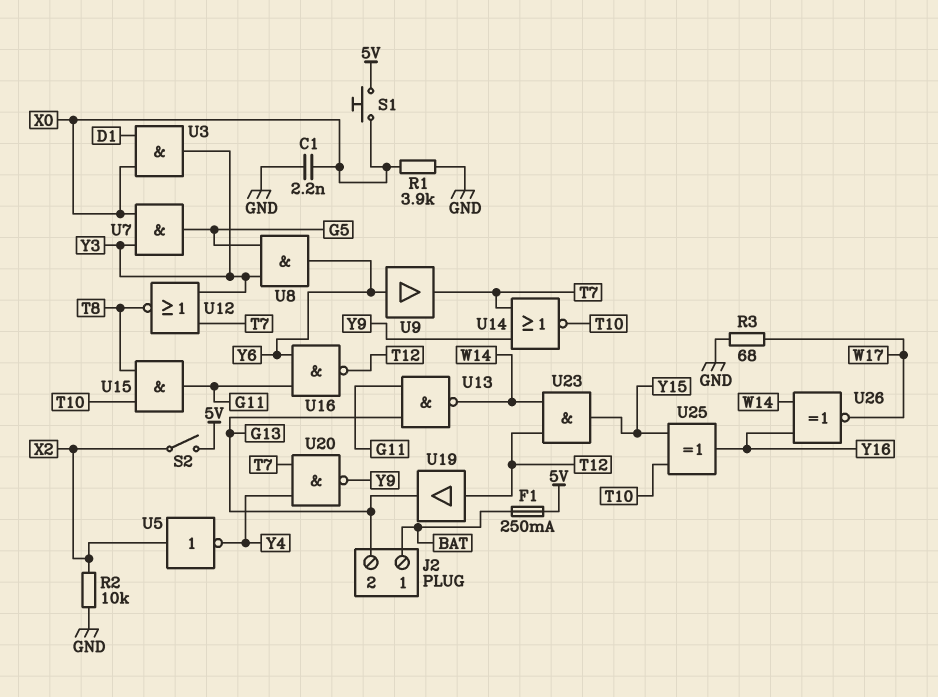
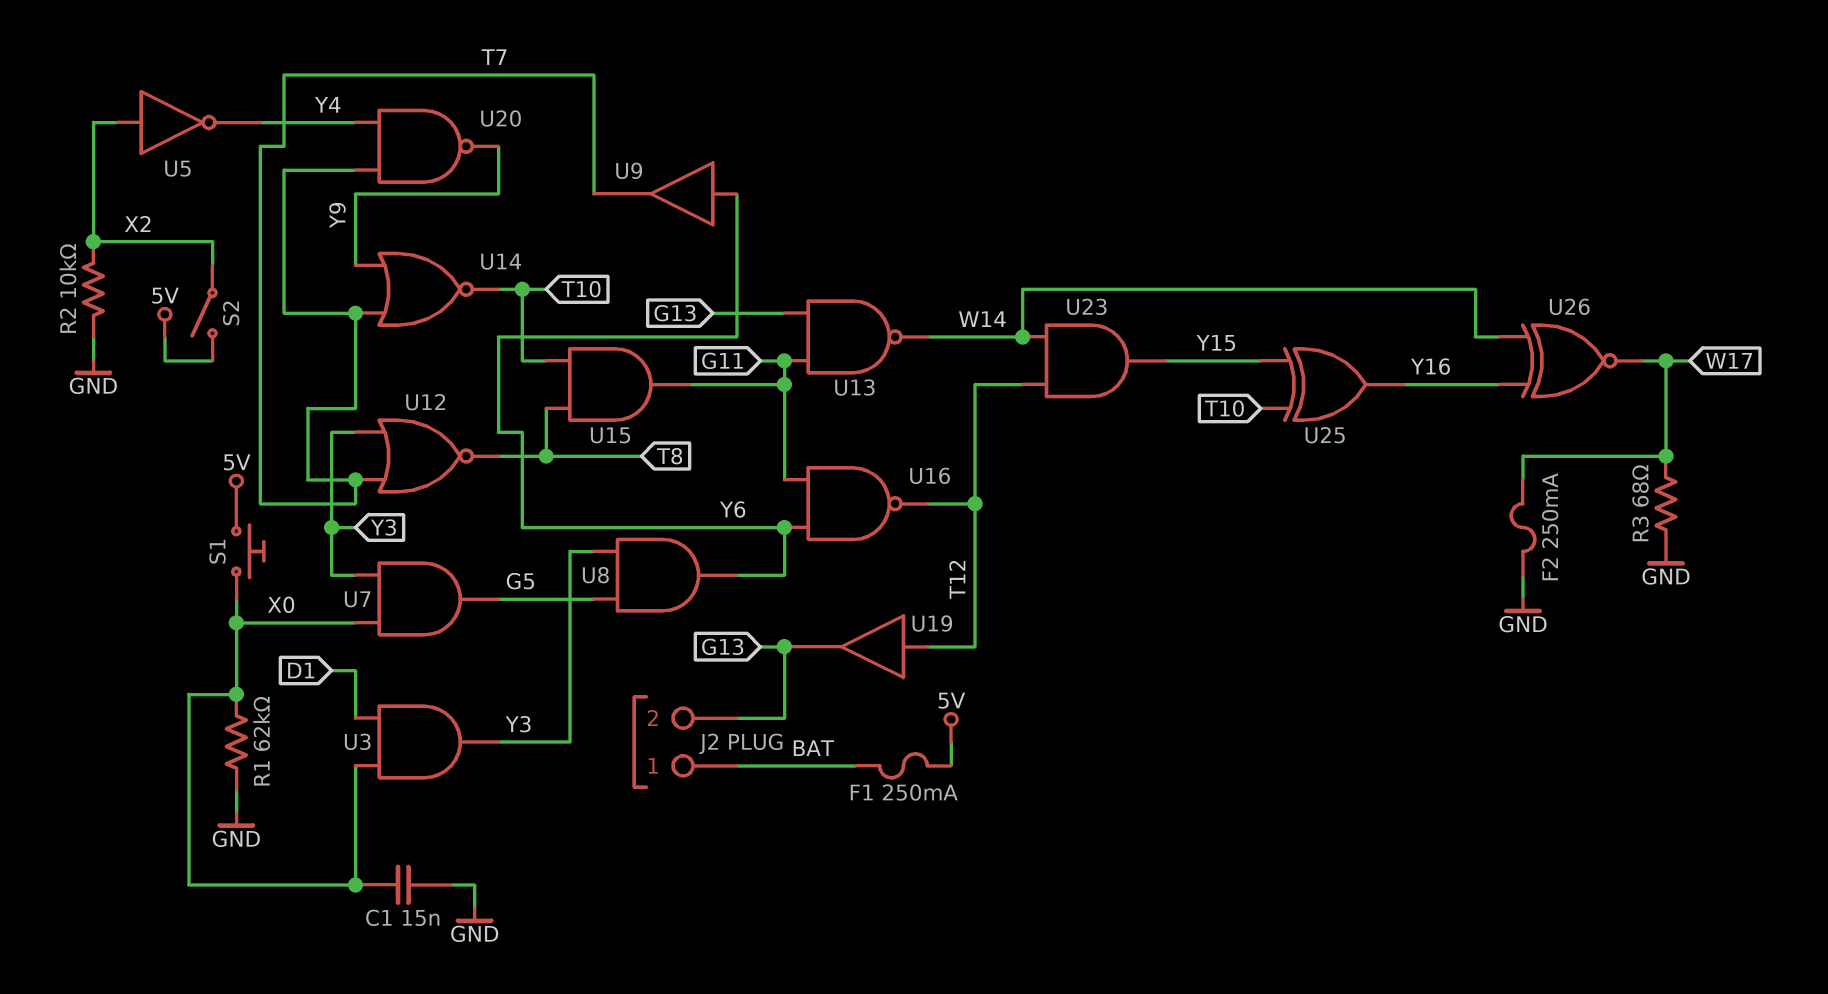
C1: 2.2nF (GND, X0) -> 15nF (GND, X0)
F2: none -> 250mA (GND, W17)
R1: 3.9k (GND, X0) -> 62k (GND, X0)

